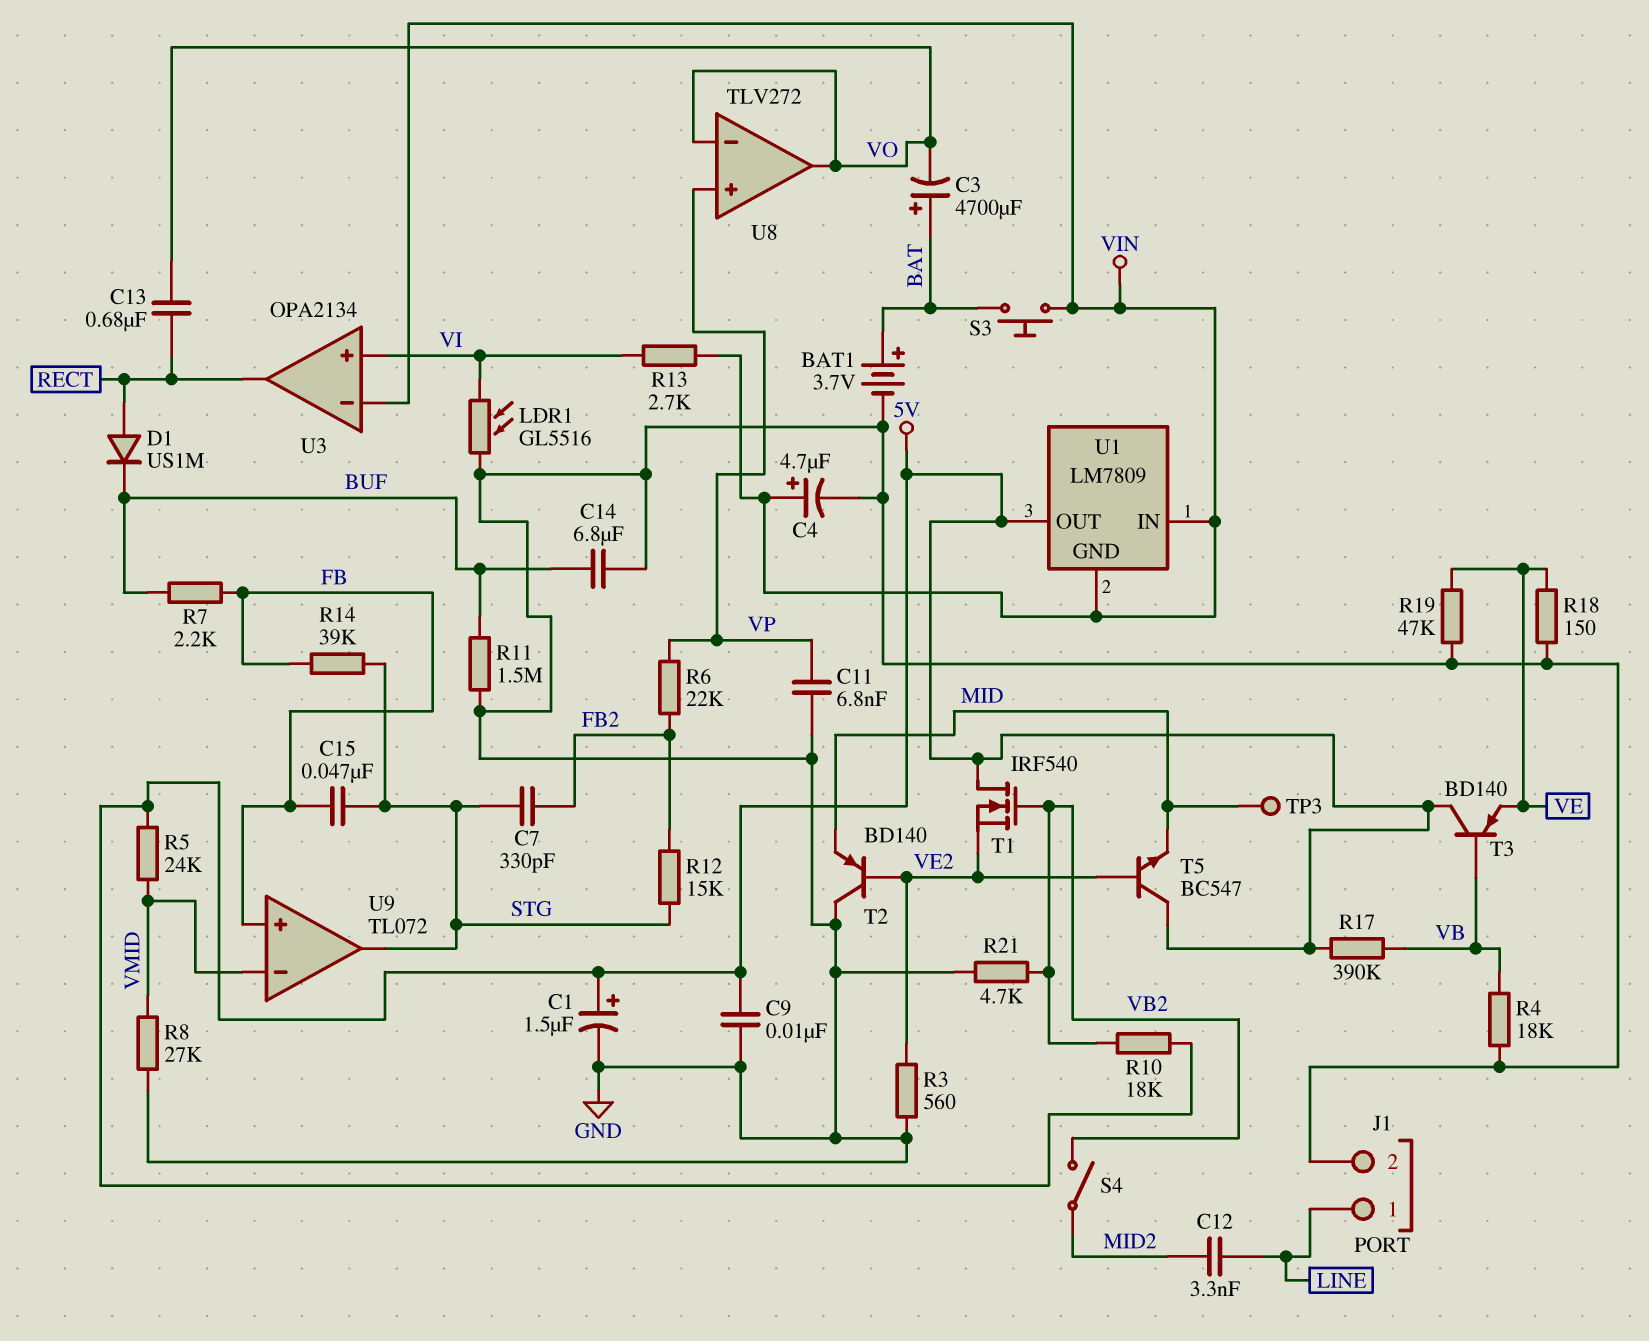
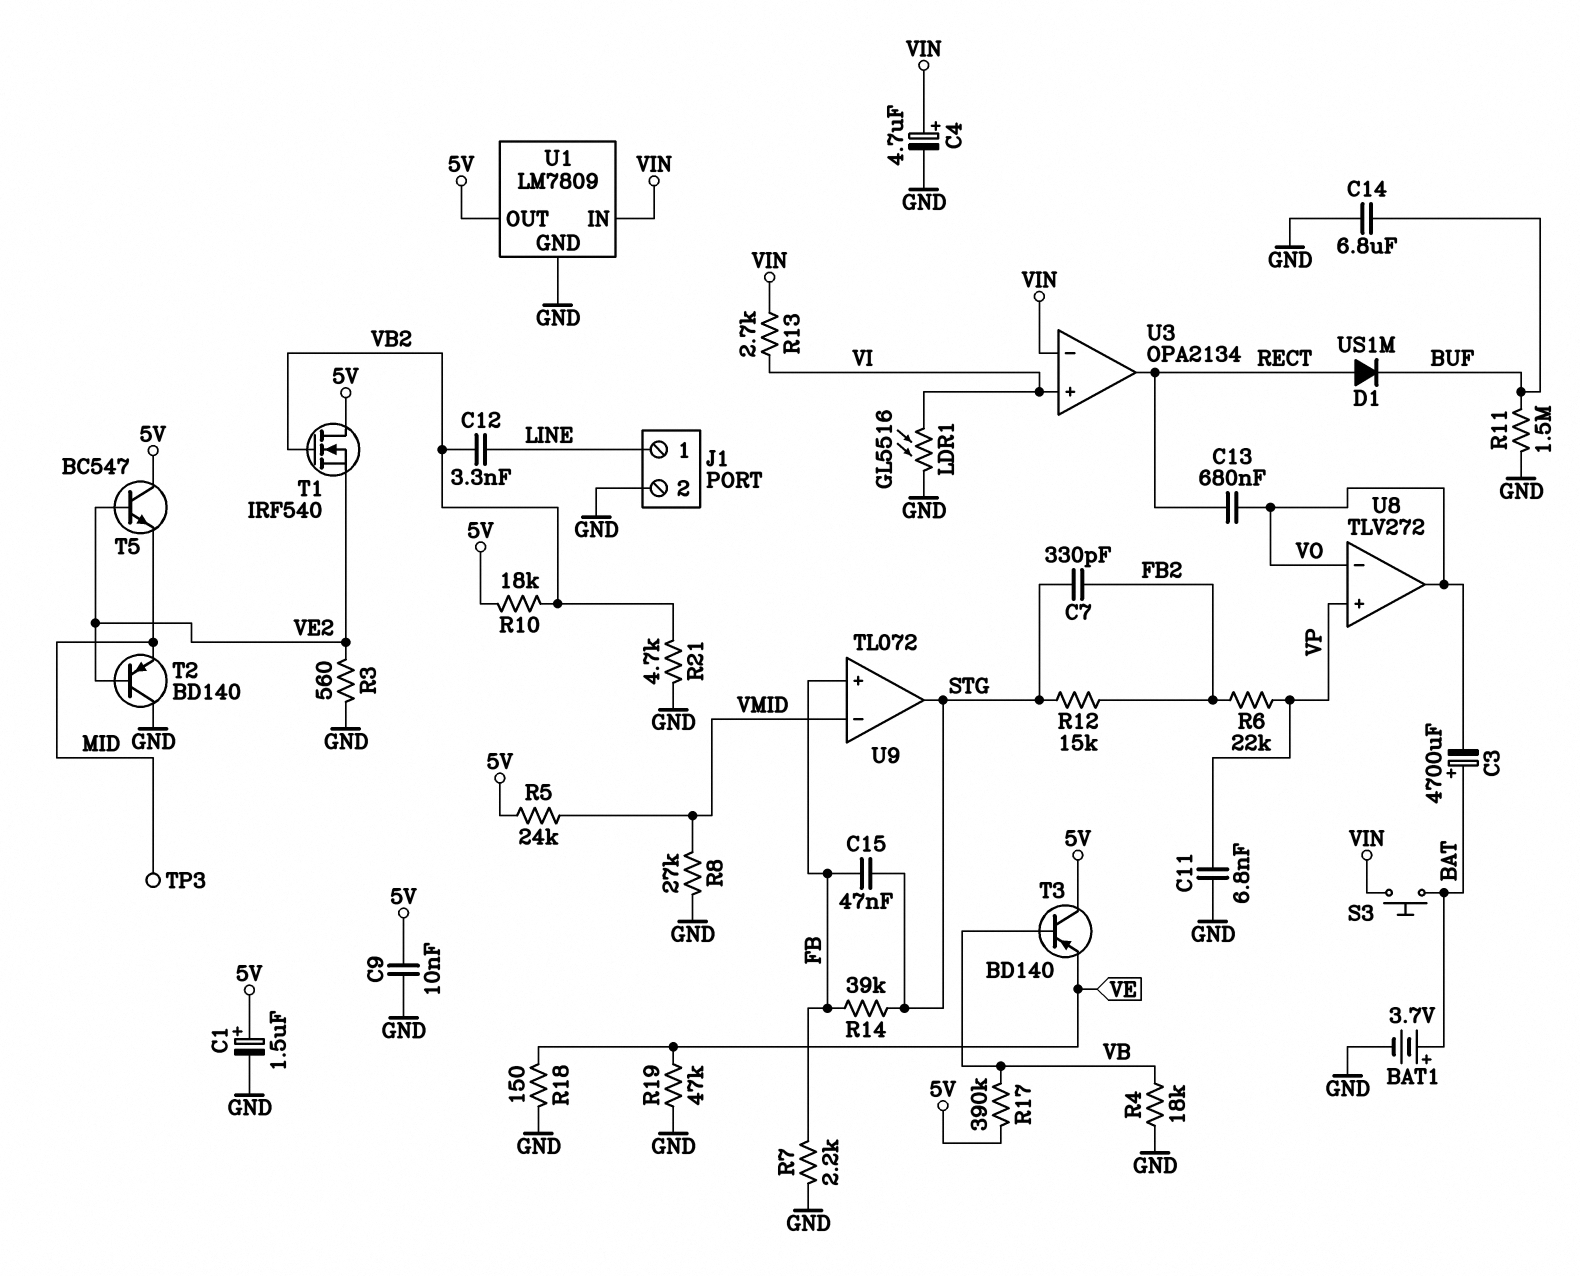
C12: 3.3nF (LINE, MID2) -> 3.3nF (LINE, VB2)
R7: 2.2k (BUF, FB) -> 2.2k (FB, GND)
S4: switch (MID2, VB2) -> none
U1 pin GND: VIN -> GND

